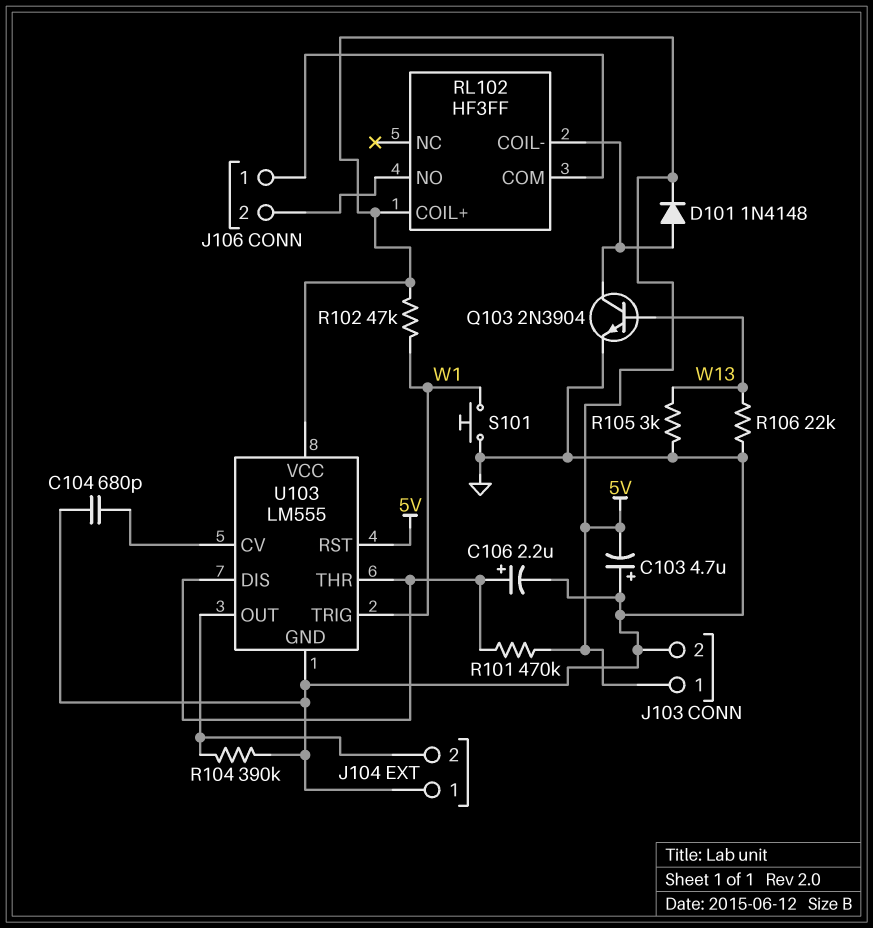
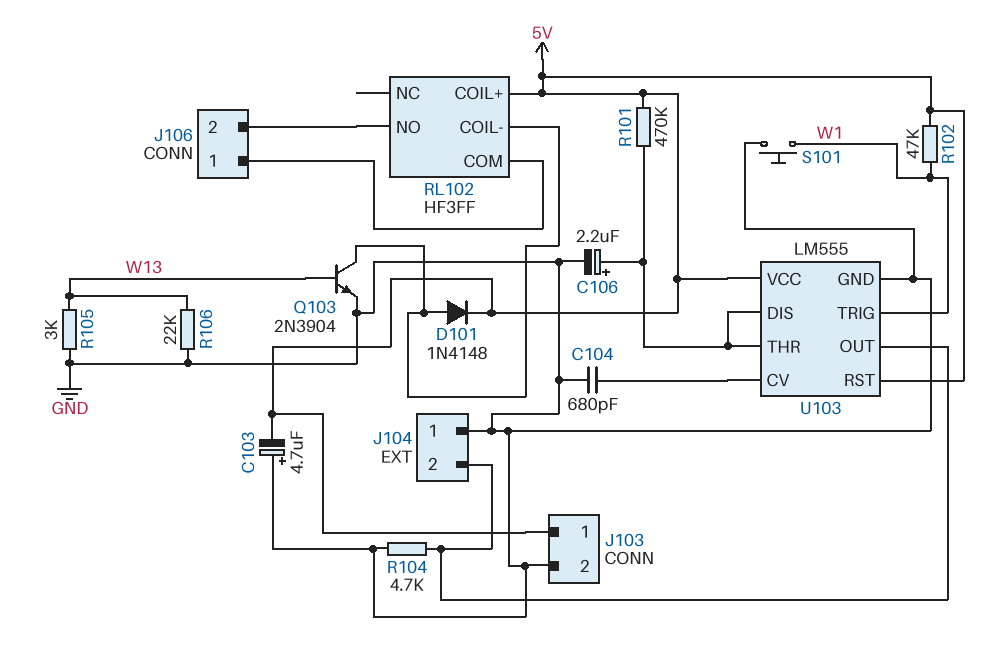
R104: 390k (GND, J104/2) -> 4.7k (GND, J104/2)

